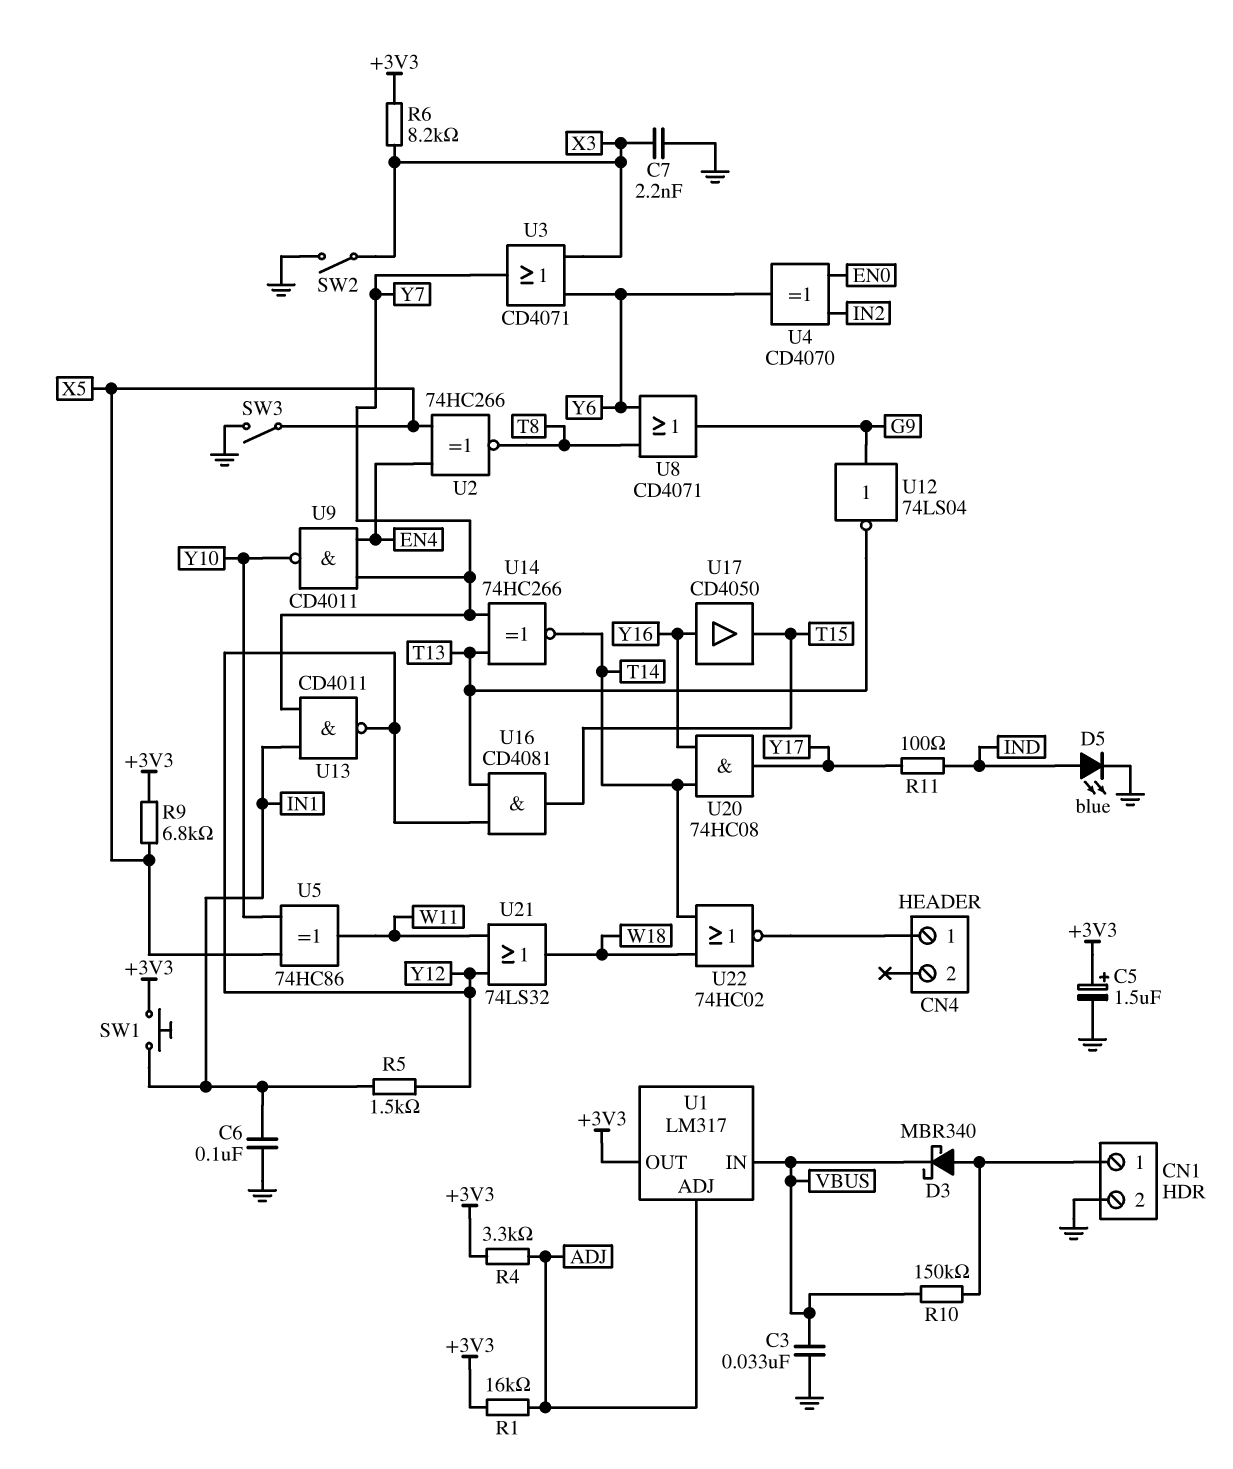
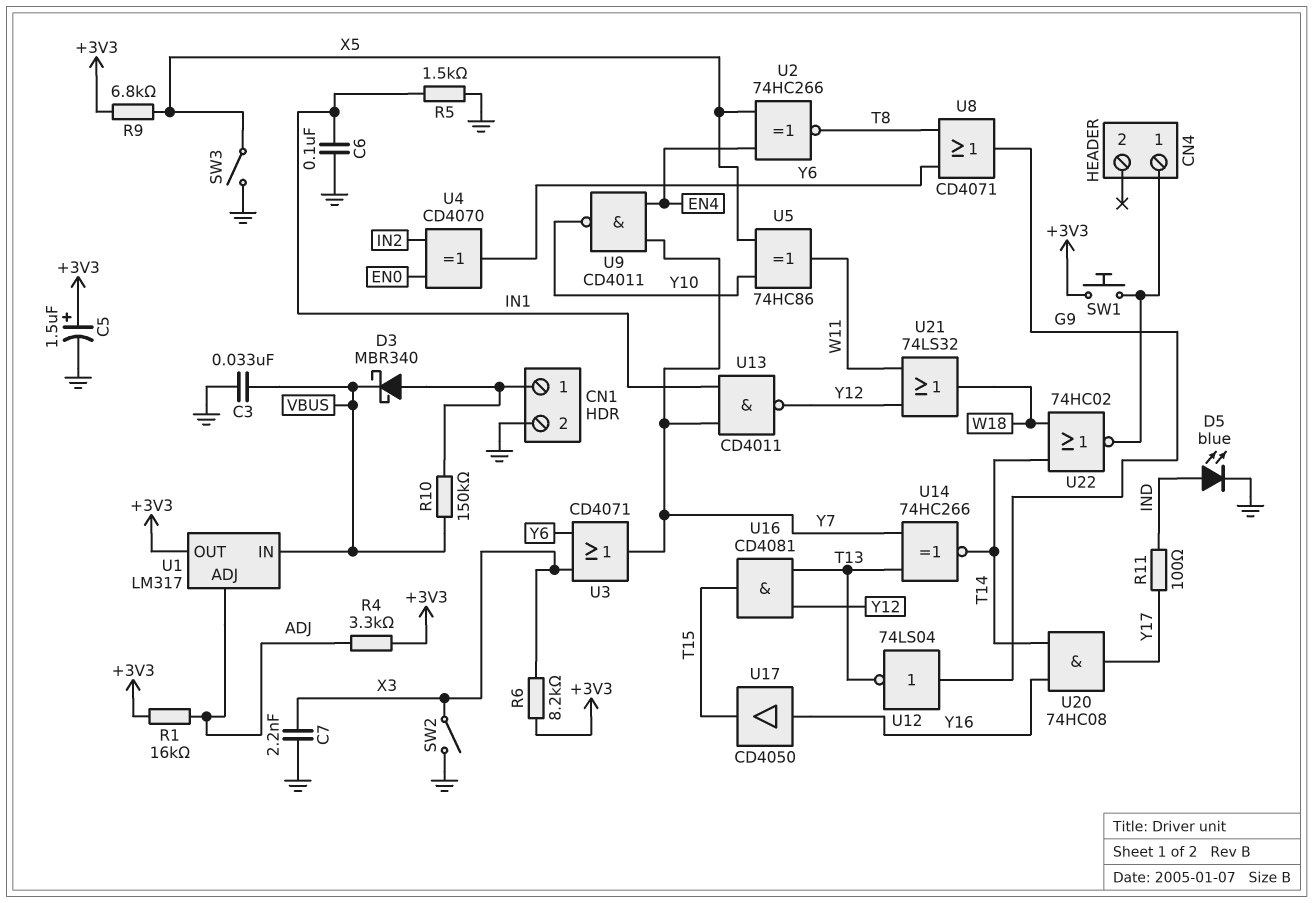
R5: 1.5k (IN1, Y12) -> 1.5k (GND, IN1)
SW1: button (+3V3, IN1) -> button (+3V3, CN4/1)

